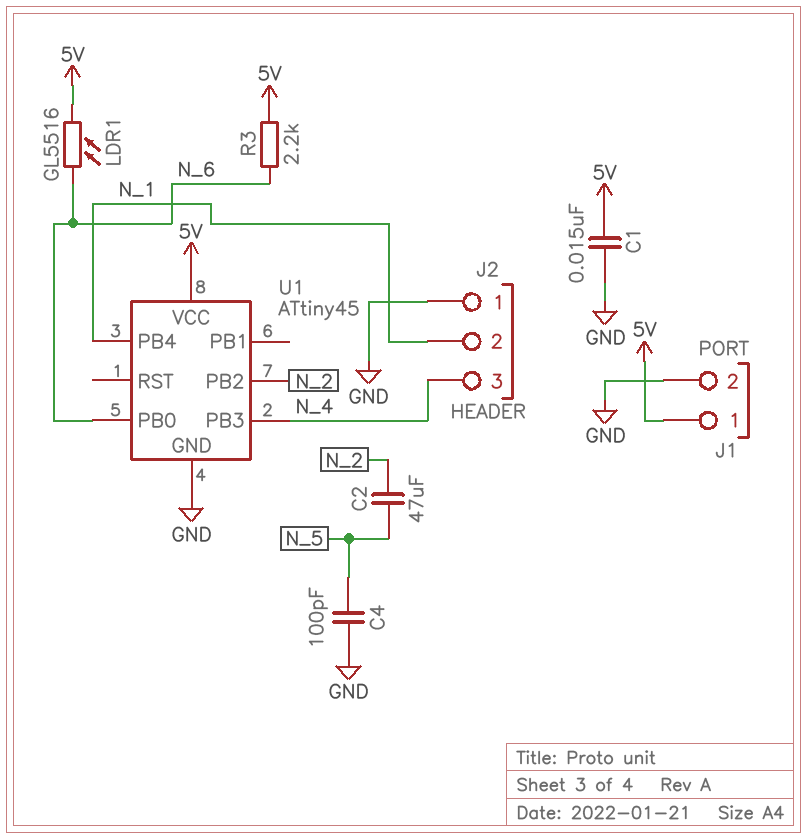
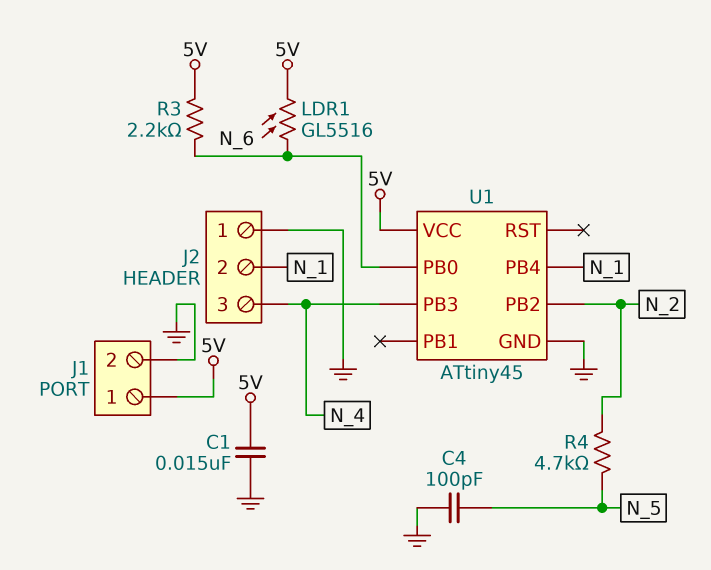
C2: 47uF (N_2, N_5) -> none
R4: none -> 4.7k (N_2, N_5)

